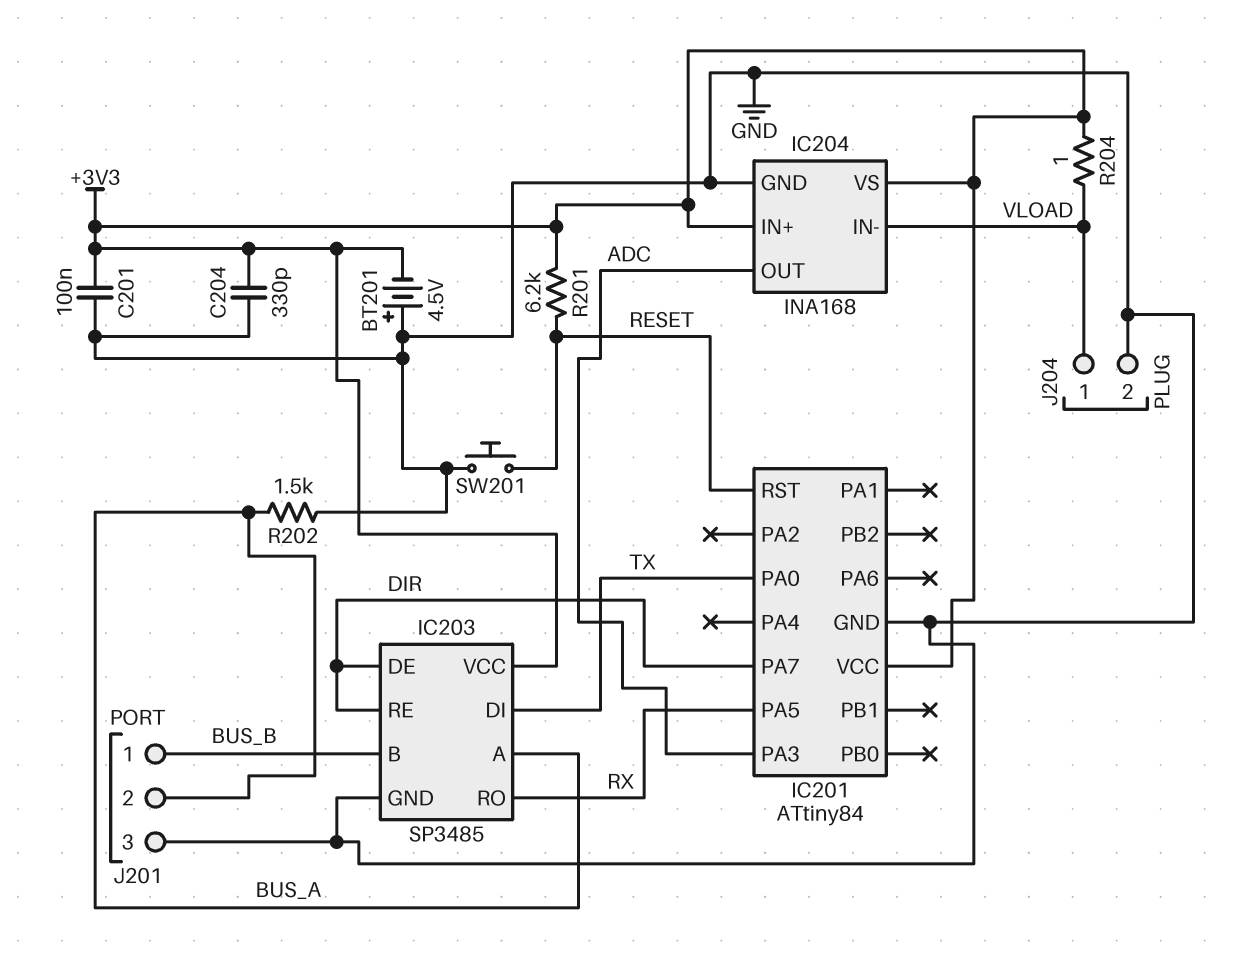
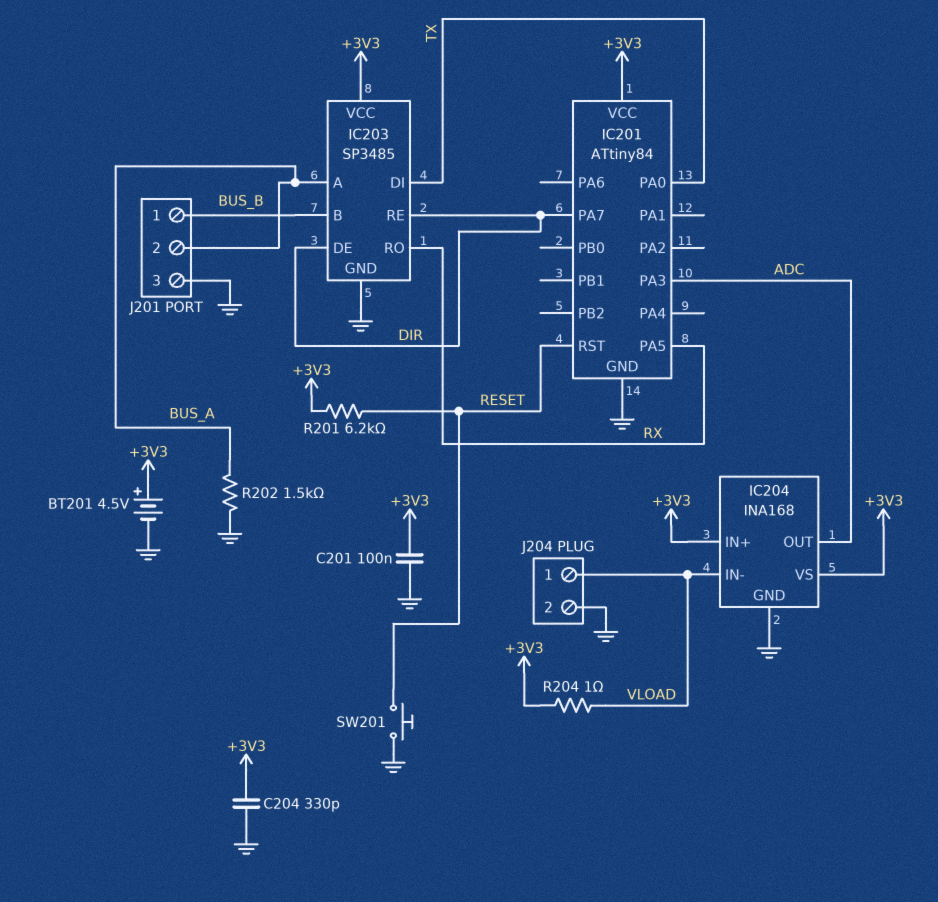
BT201: 4.5V (plus GND, minus +3V3) -> 4.5V (plus +3V3, minus GND)

